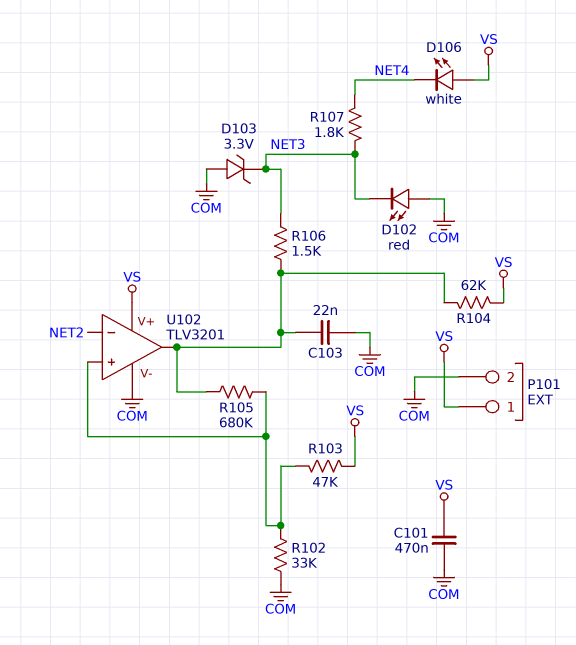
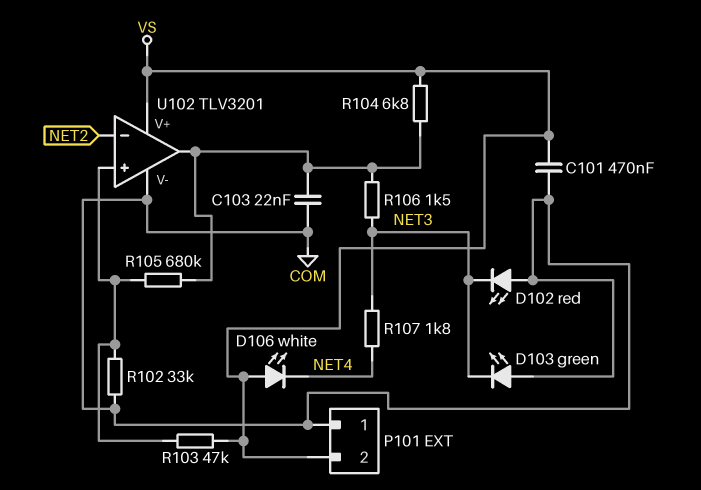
D103: zener 3.3V (A COM, K NET3) -> LED green (A COM, K NET3)
P101 pin 1: VS -> COM
P101 pin 2: COM -> VS
R104: 62k (U102/out, VS) -> 6.8k (U102/out, VS)

